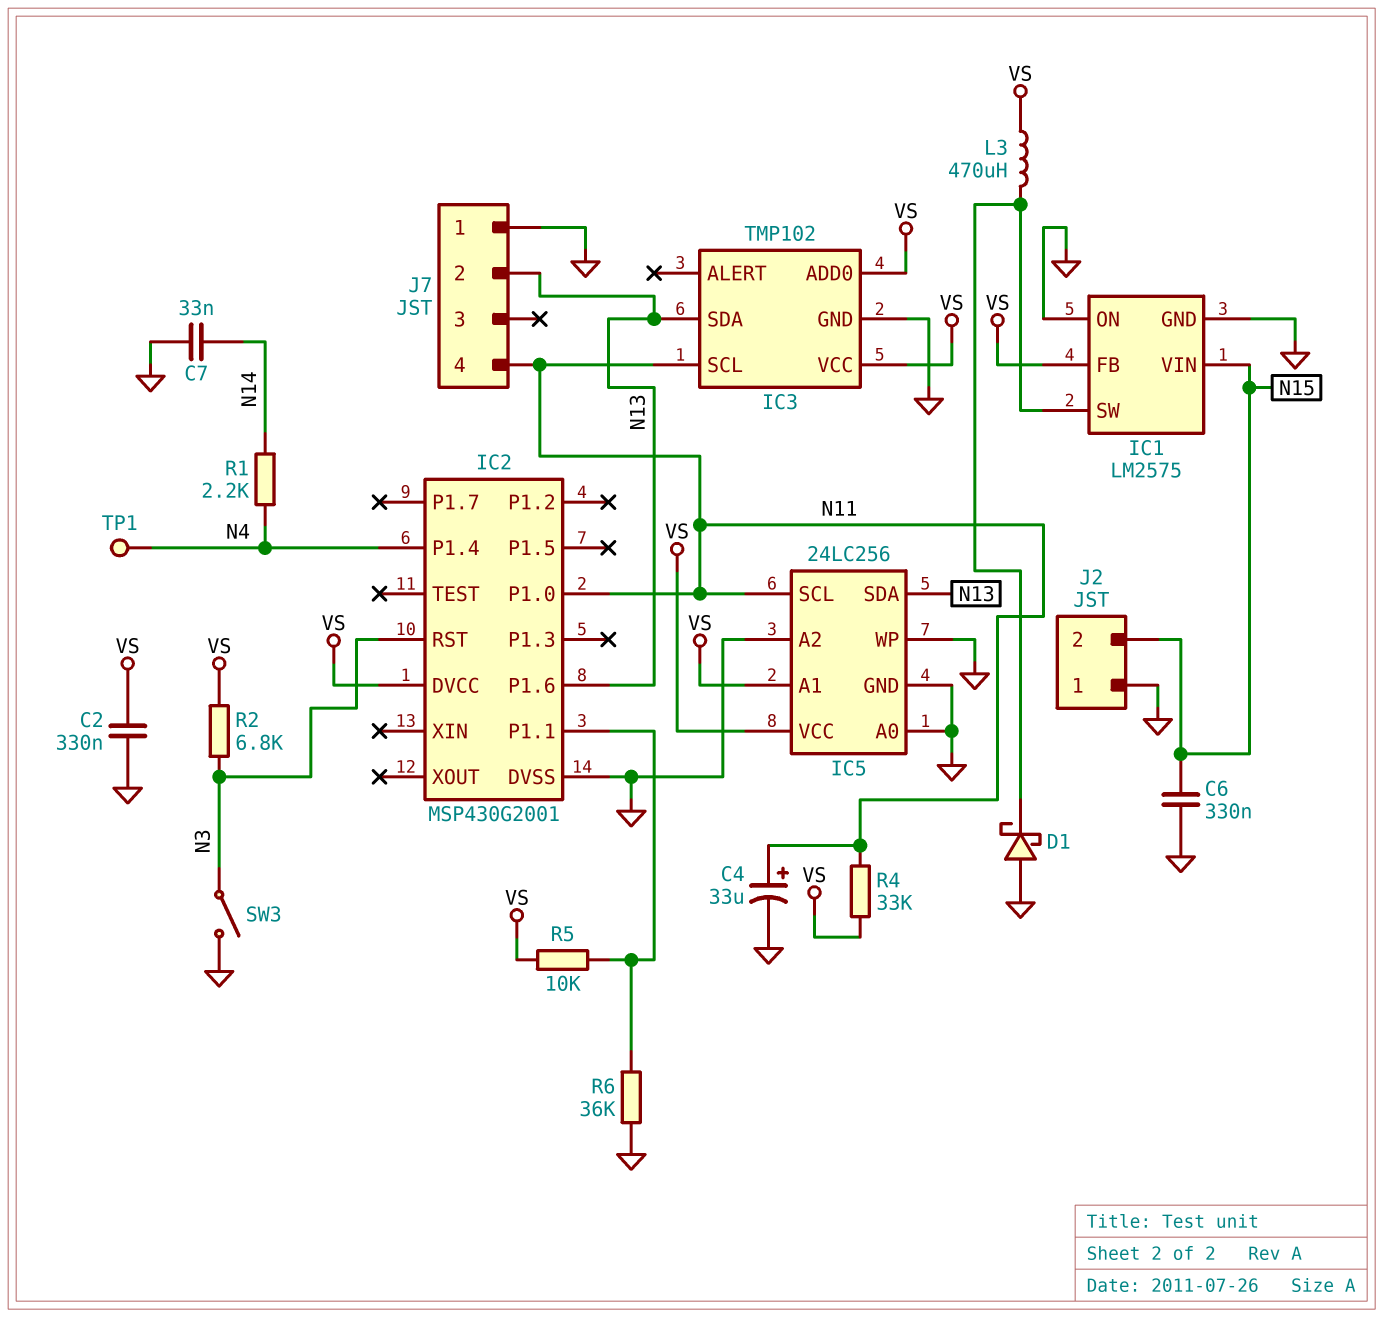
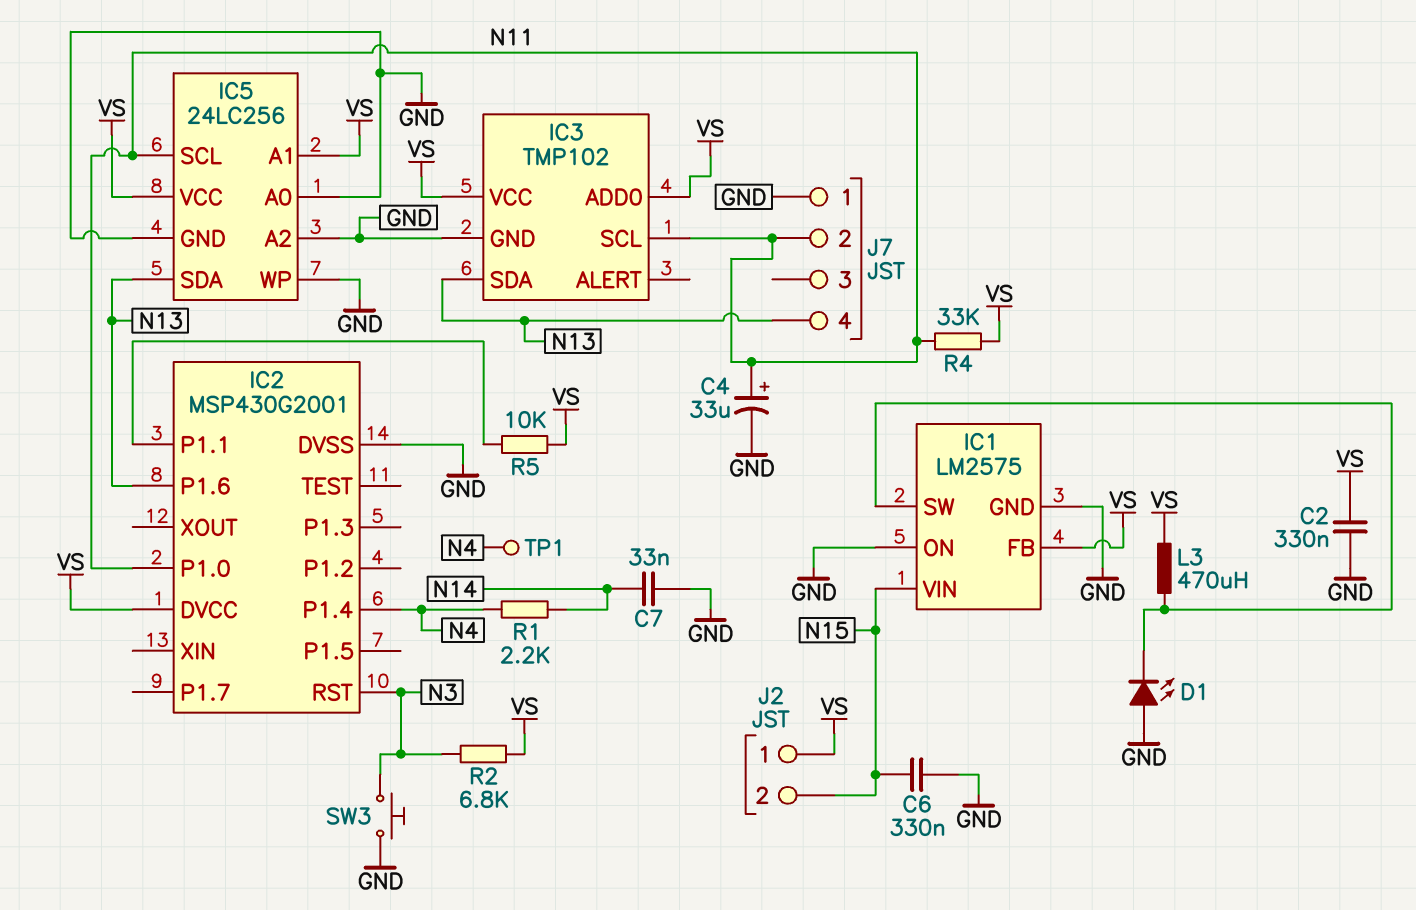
D1: schottky (A GND, K IC1/SW) -> LED (A GND, K IC1/SW)
J2 pin 1: GND -> VS
J7 pin 2: N13 -> N11
J7 pin 4: N11 -> N13
R6: 36k (GND, IC2/P1.1) -> none
SW3: switch (GND, N3) -> button (GND, N3)

